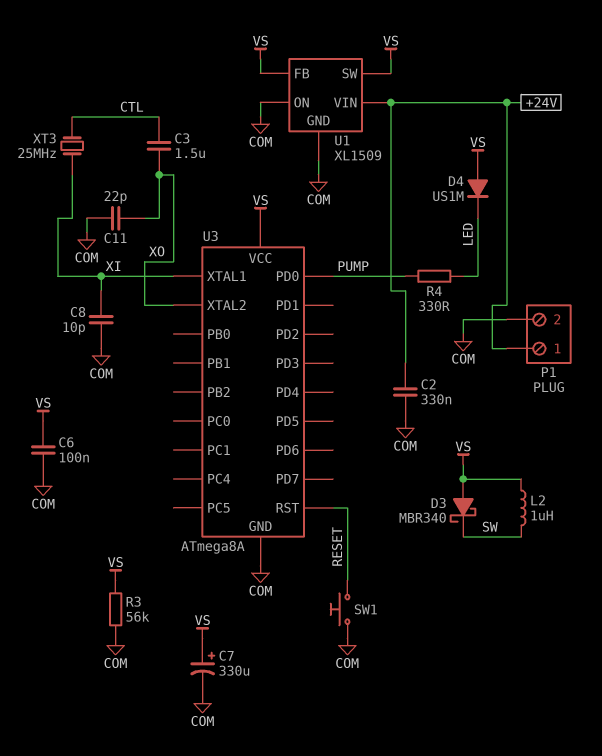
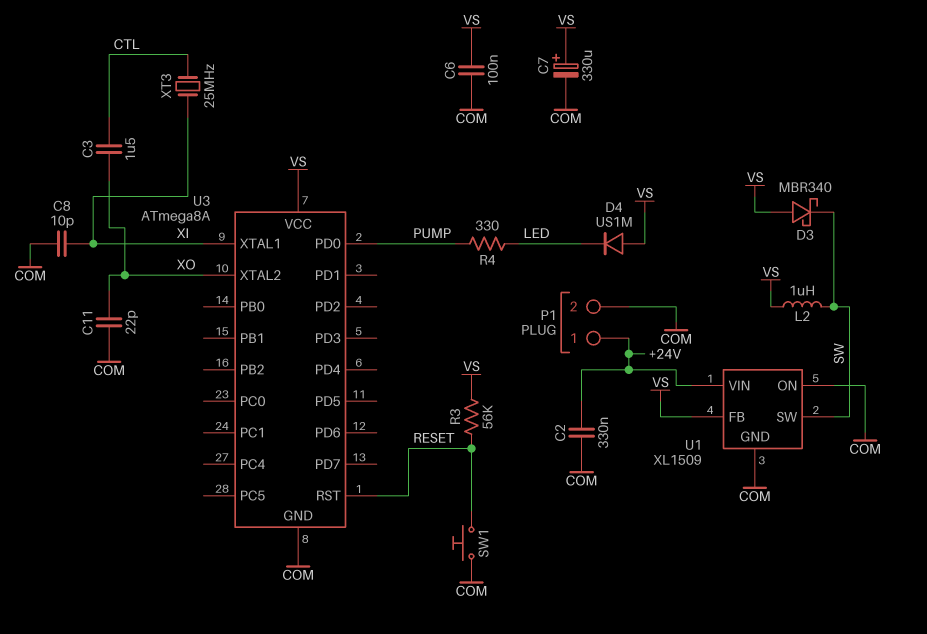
R3: 56k (COM, VS) -> 56k (RESET, VS)
U1 pin SW: VS -> SW

